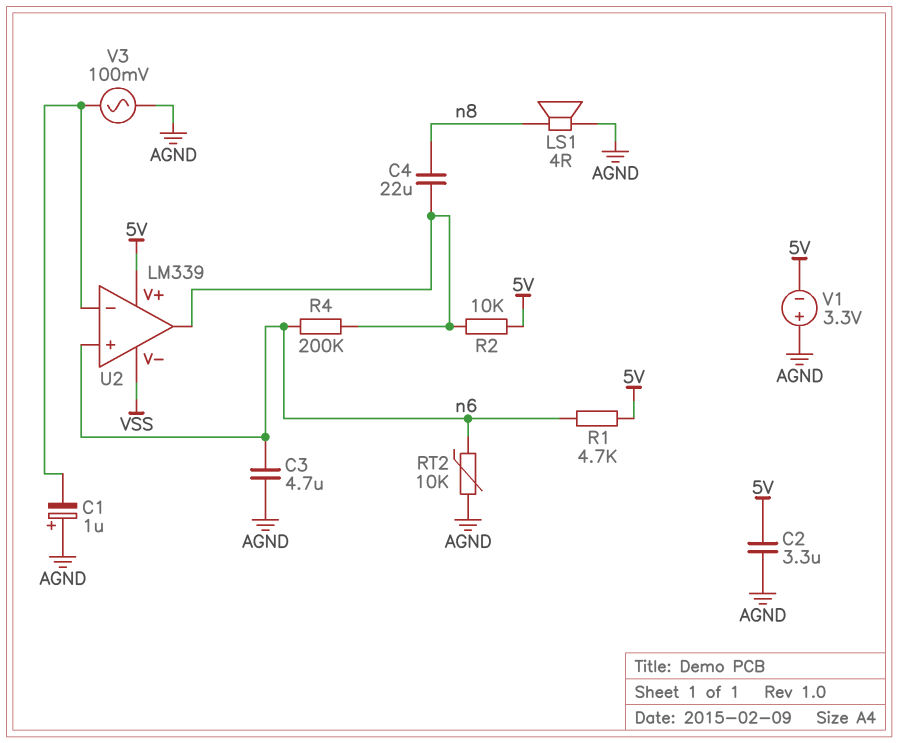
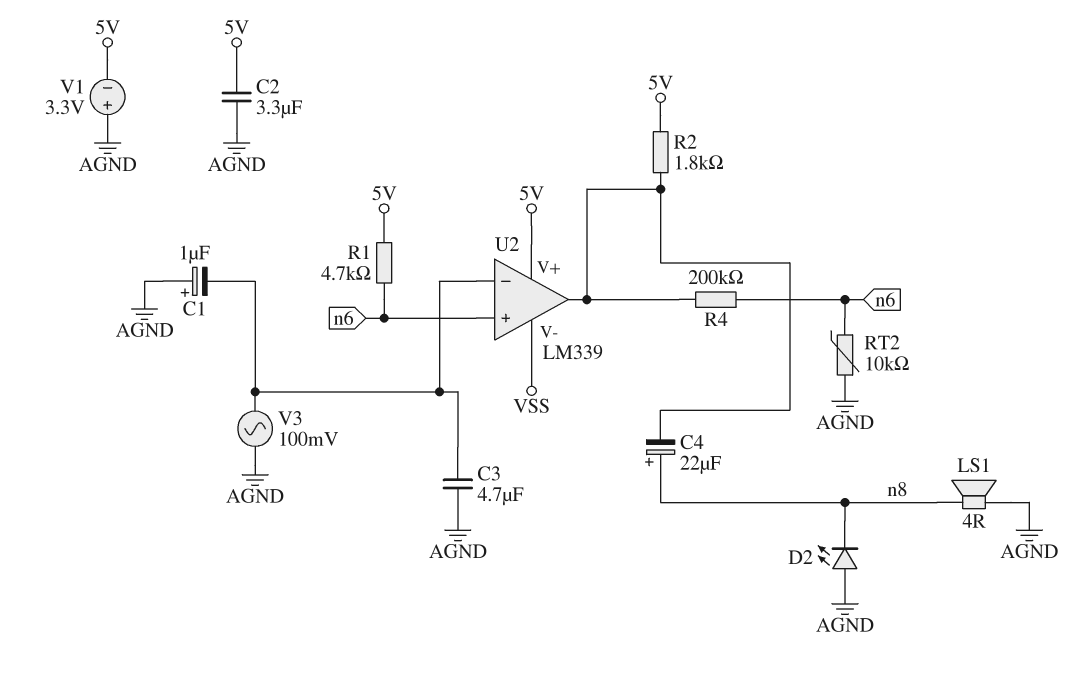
C3: 4.7uF (AGND, n6) -> 4.7uF (AGND, U2/in-)
C4: 22uF (U2/out, n8) -> 22uF (plus n8, minus U2/out)
D2: none -> LED (A AGND, K n8)
R2: 10k (5V, U2/out) -> 1.8k (5V, U2/out)

